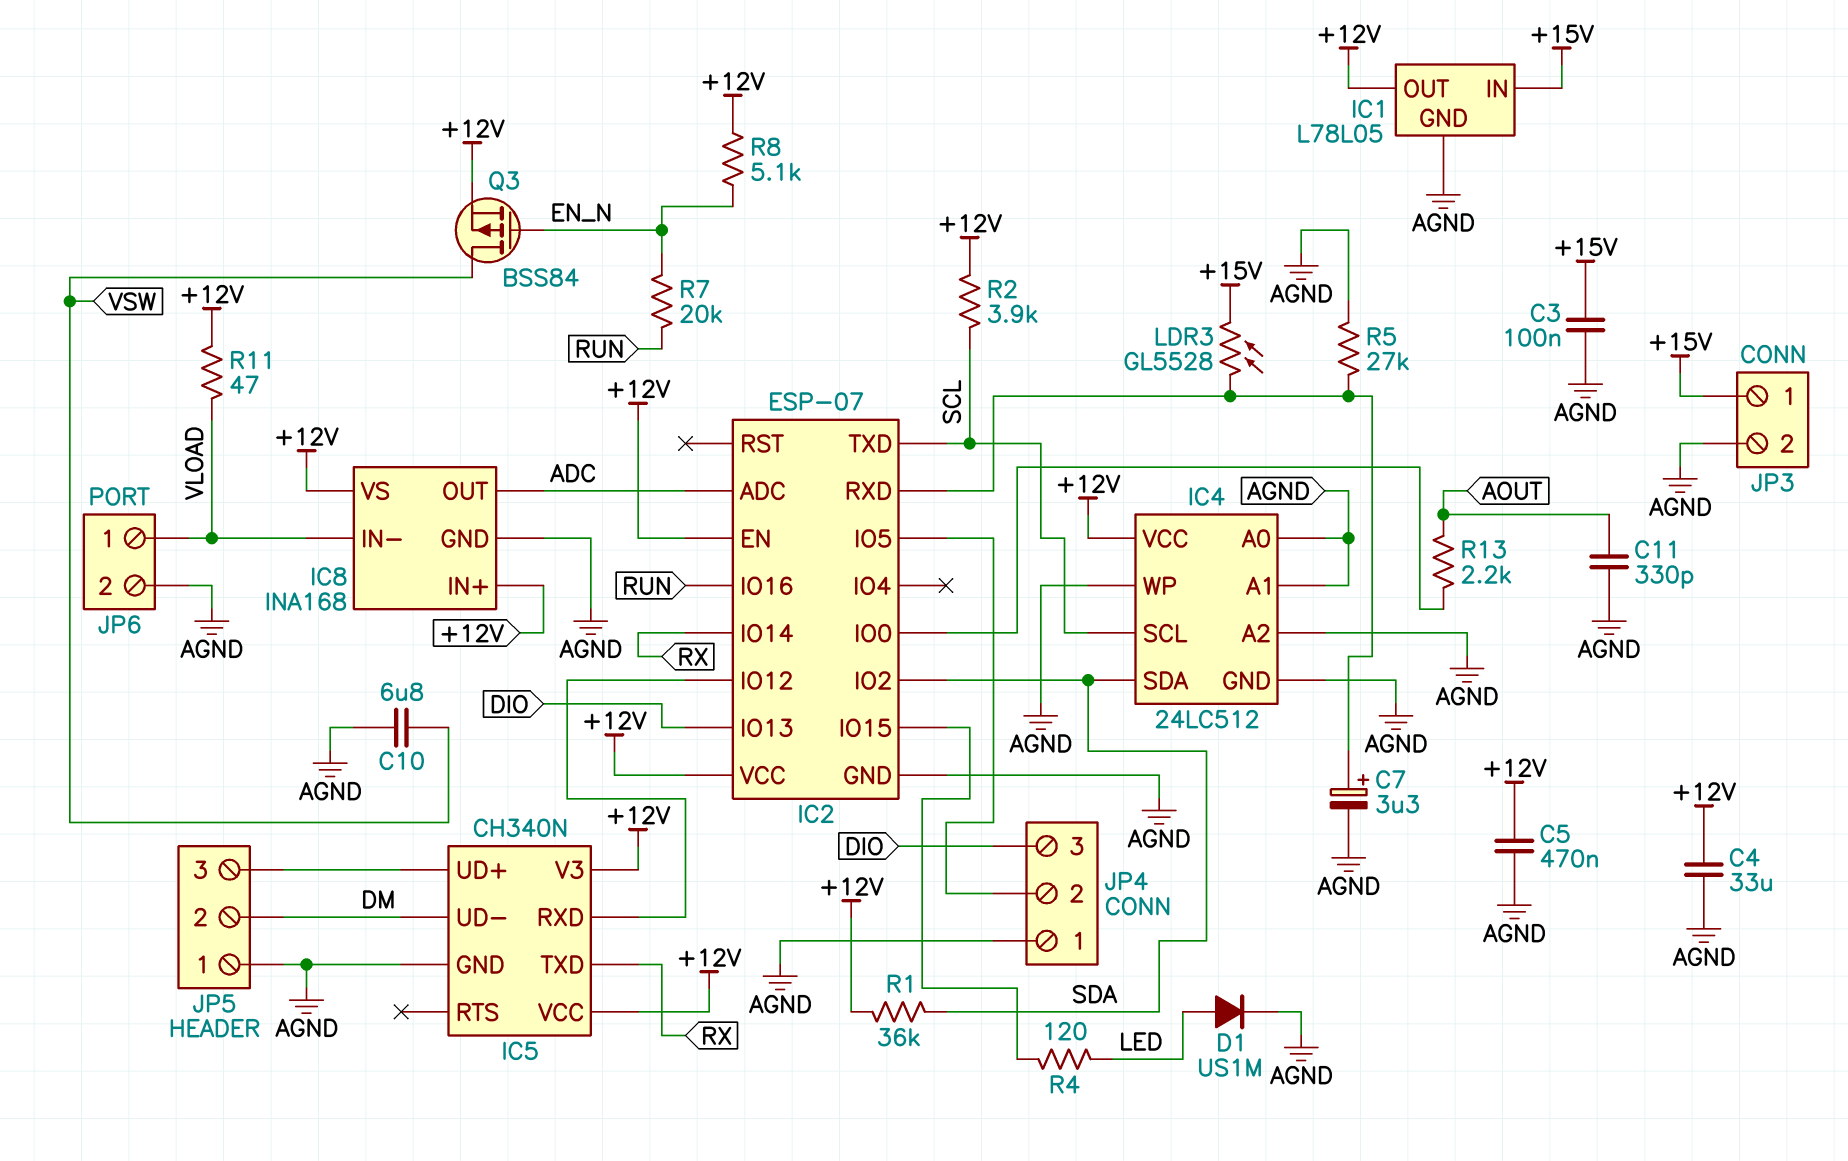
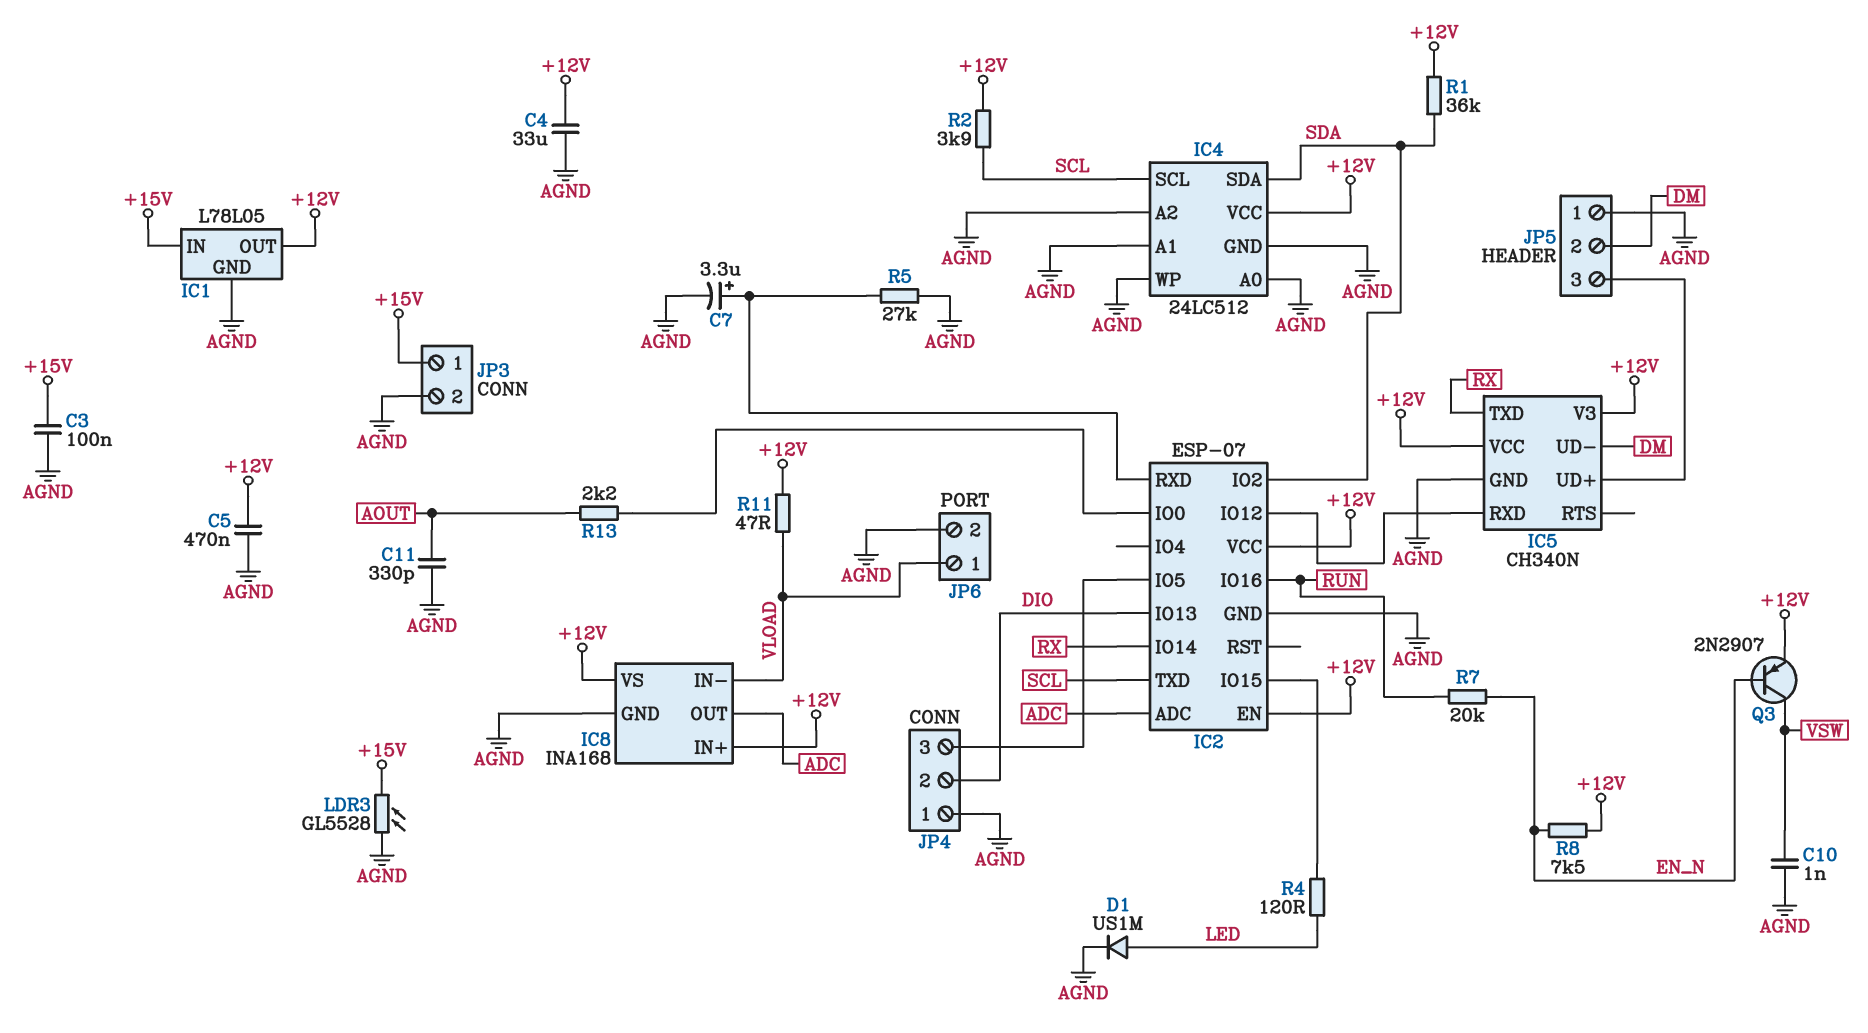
C10: 6.8uF (AGND, VSW) -> 1nF (AGND, VSW)
JP4 pin 2: IC2/IO5 -> DIO
JP4 pin 3: DIO -> IC2/IO5
LDR3: GL5528 (+15V, IC2/RXD) -> GL5528 (+15V, AGND)
Q3: PMOS BSS84 (G EN_N, D VSW, S +12V) -> PNP 2N2907 (B EN_N, C VSW, E +12V)
R8: 5.1k (+12V, EN_N) -> 7.5k (+12V, EN_N)

